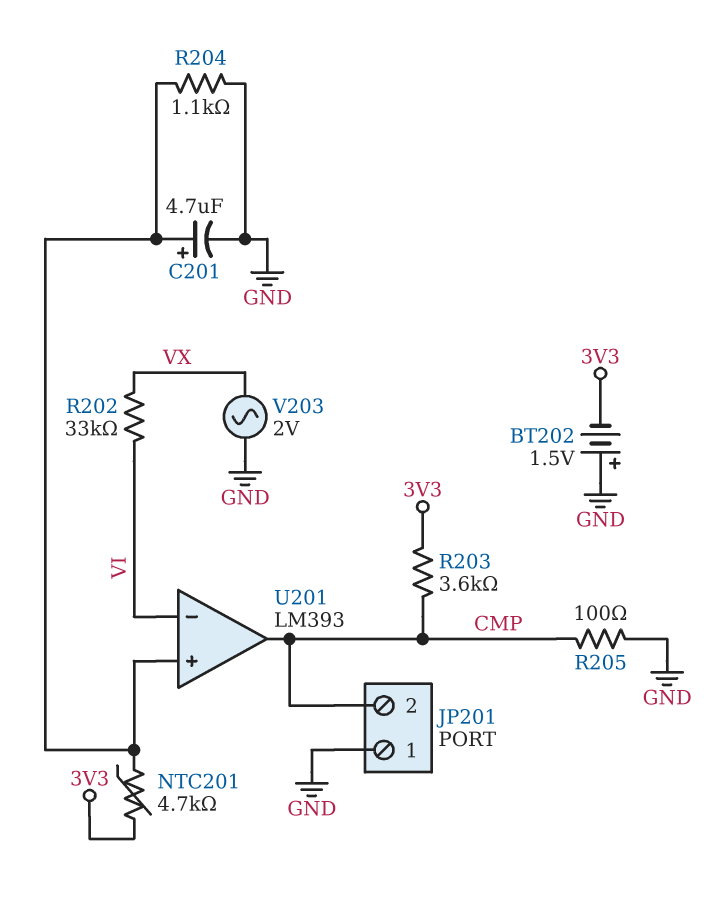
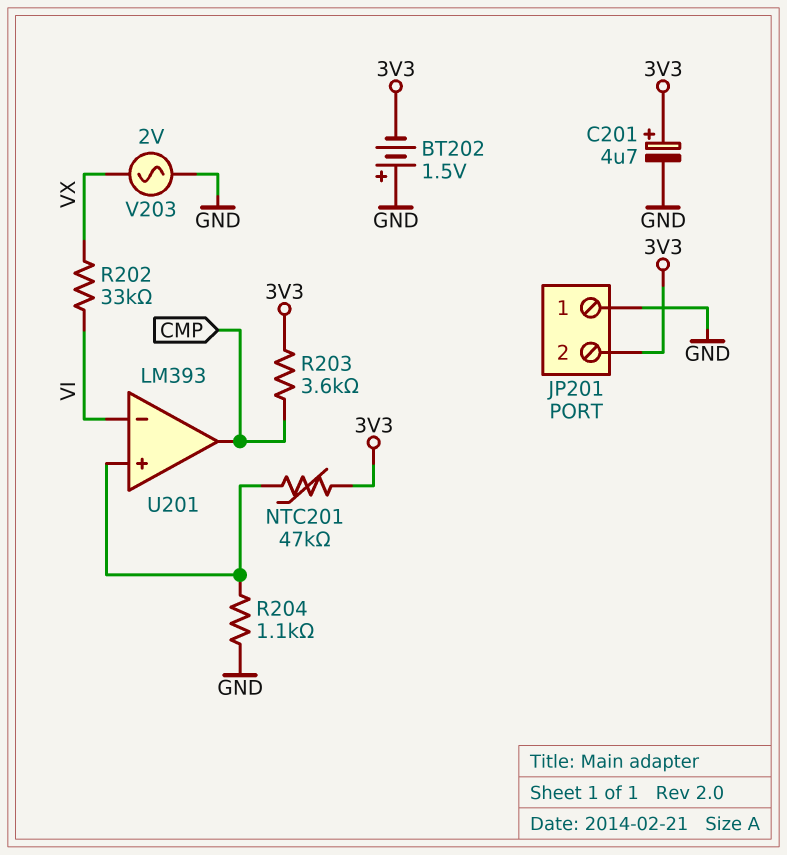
C201: 4.7uF (plus U201/in+, minus GND) -> 4.7uF (plus 3V3, minus GND)
JP201 pin 2: CMP -> 3V3
NTC201: 4.7k (3V3, U201/in+) -> 47k (3V3, U201/in+)
R205: 100 (CMP, GND) -> none

